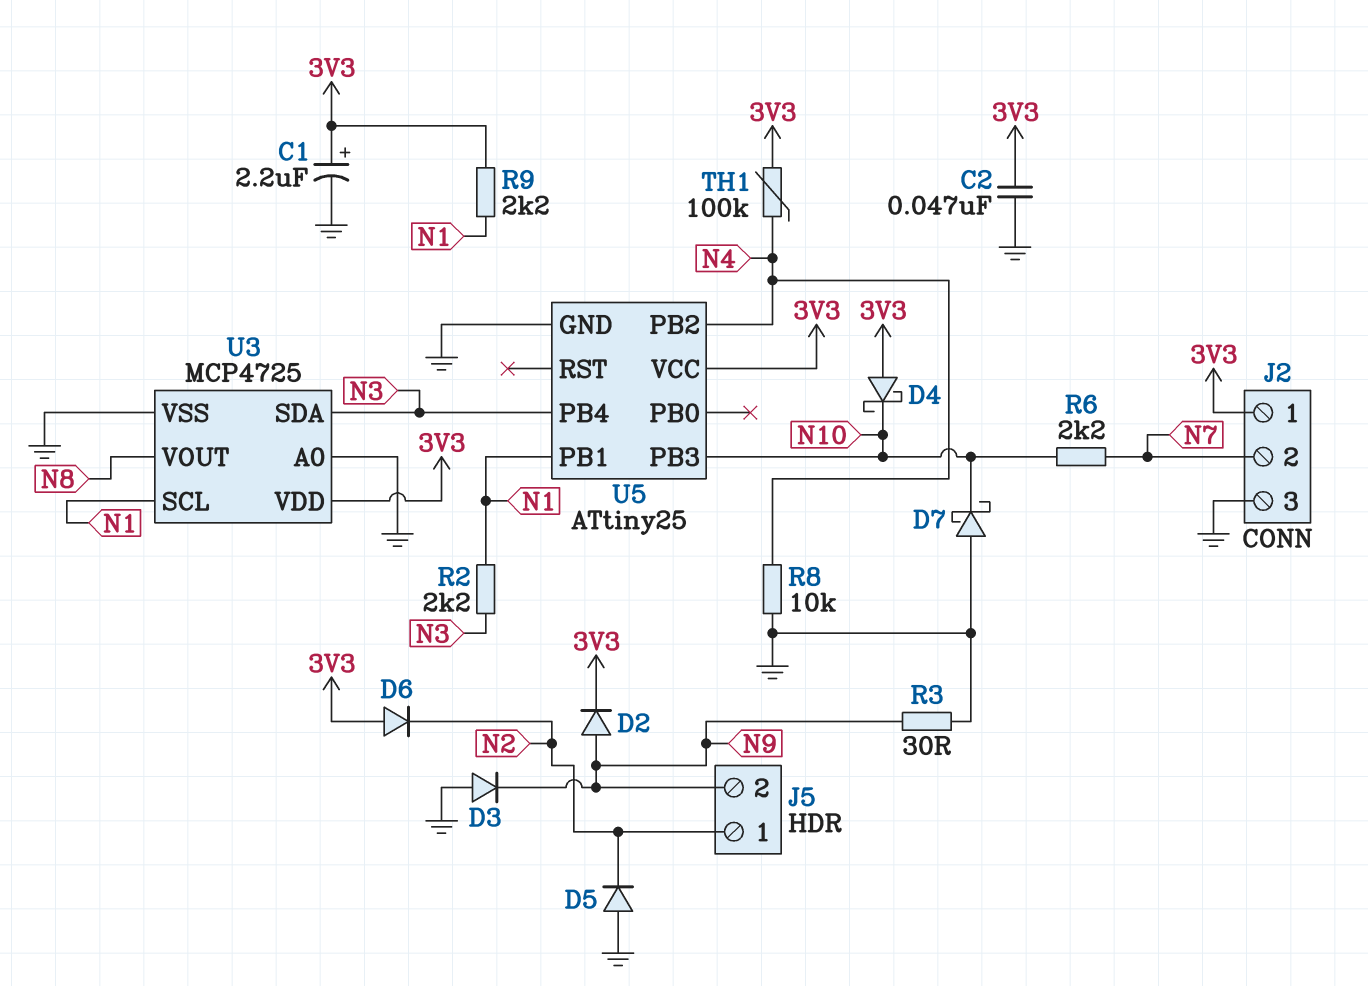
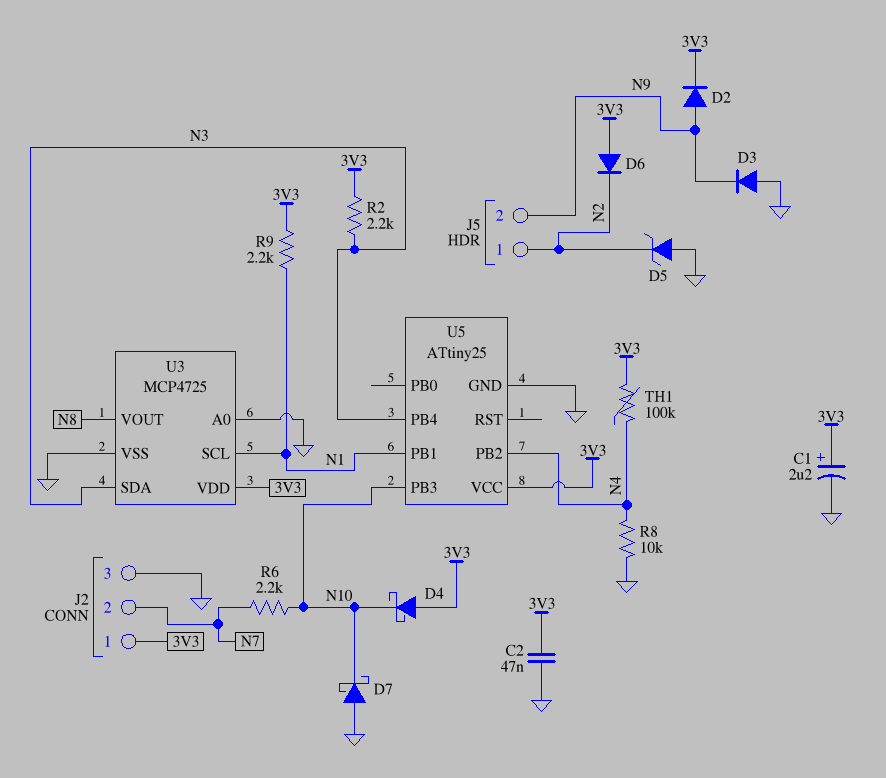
D5: diode (A GND, K N2) -> zener (A GND, K N2)
R2: 2.2k (N1, N3) -> 2.2k (3V3, N3)
R3: 30 (GND, N9) -> none

